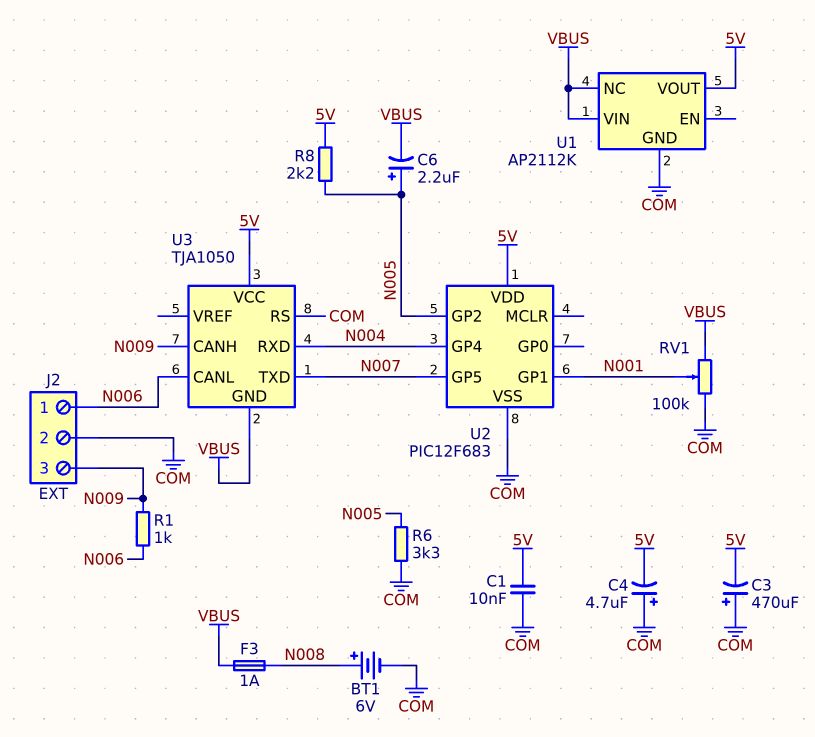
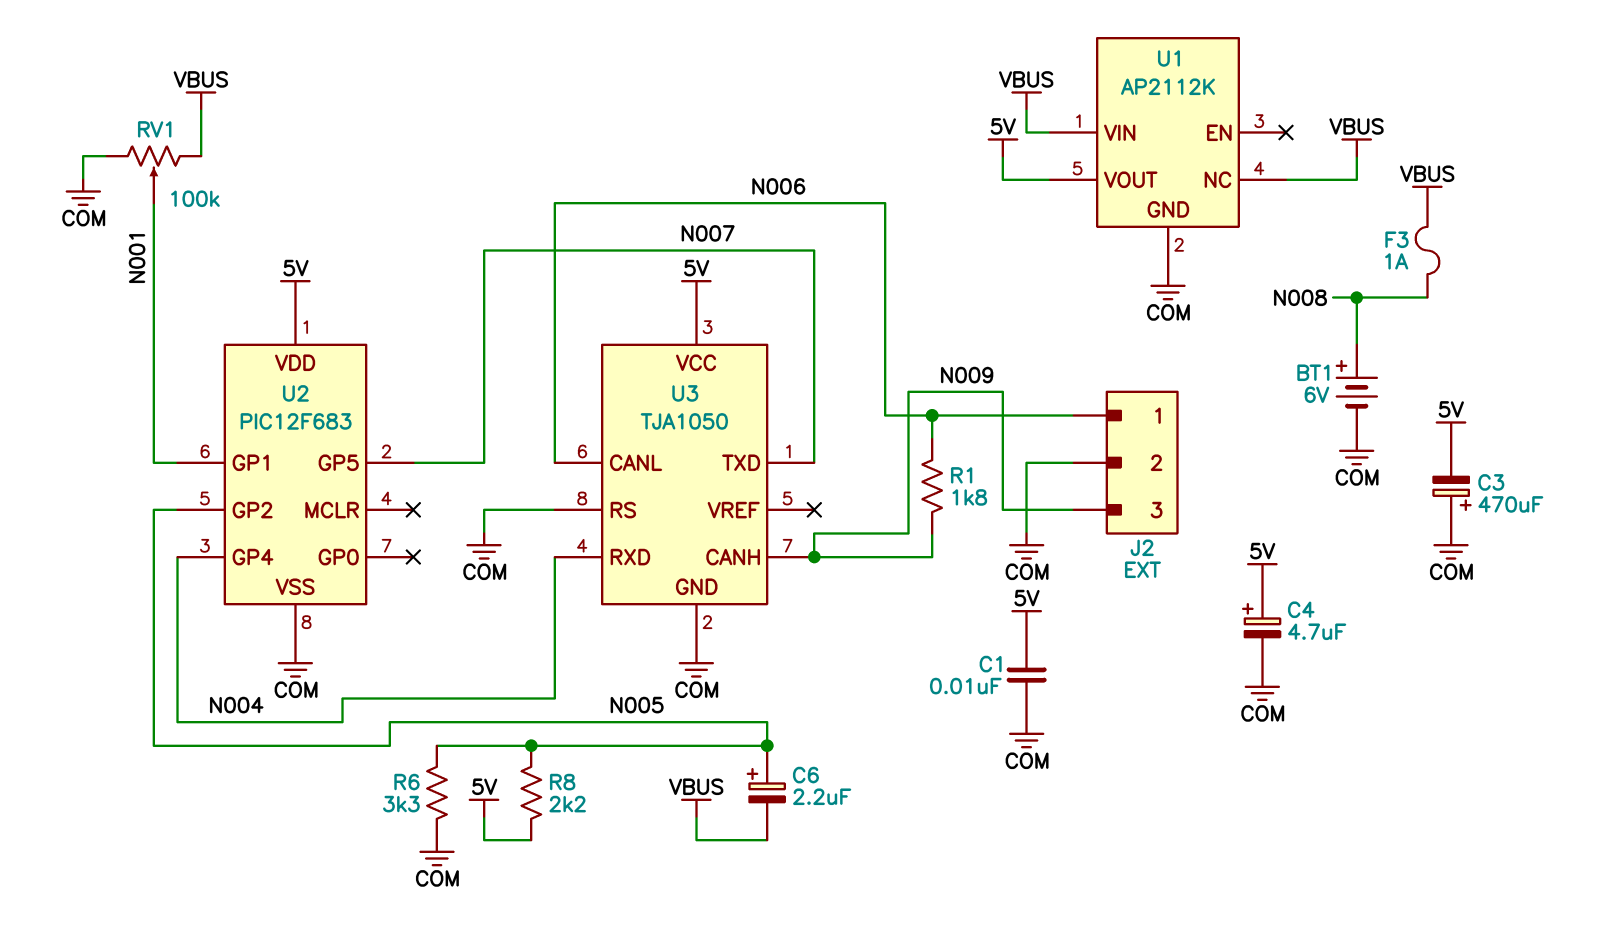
C4: 4.7uF (plus COM, minus 5V) -> 4.7uF (plus 5V, minus COM)
R1: 1k (N006, N009) -> 1.8k (N006, N009)
U3 pin GND: VBUS -> COM

